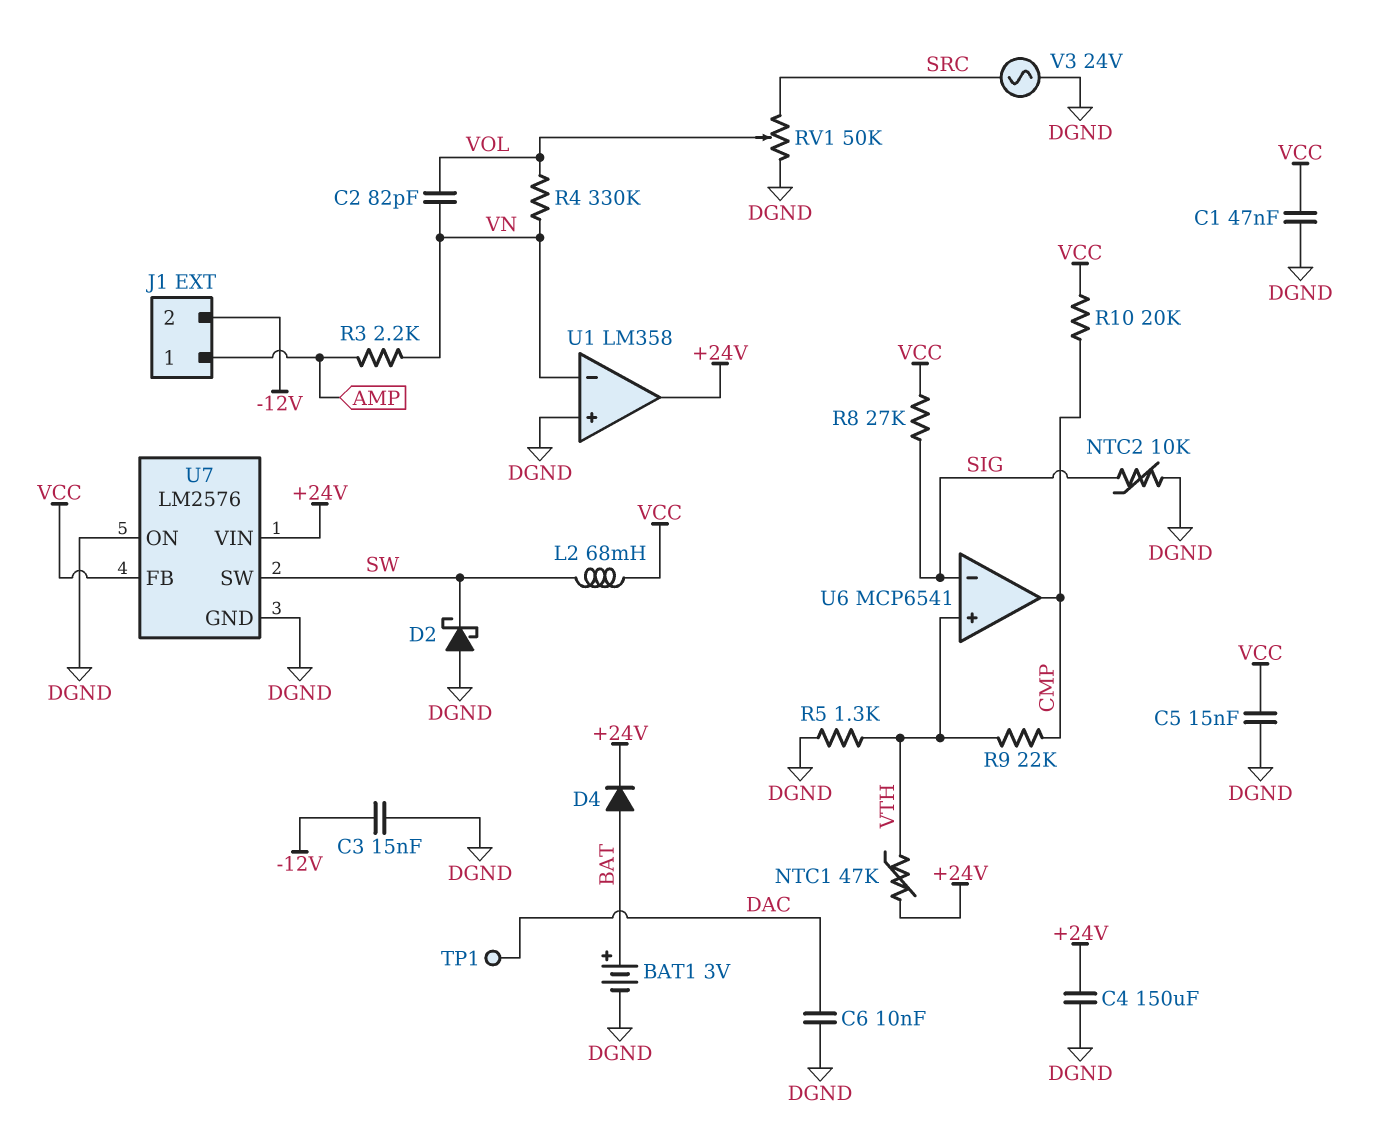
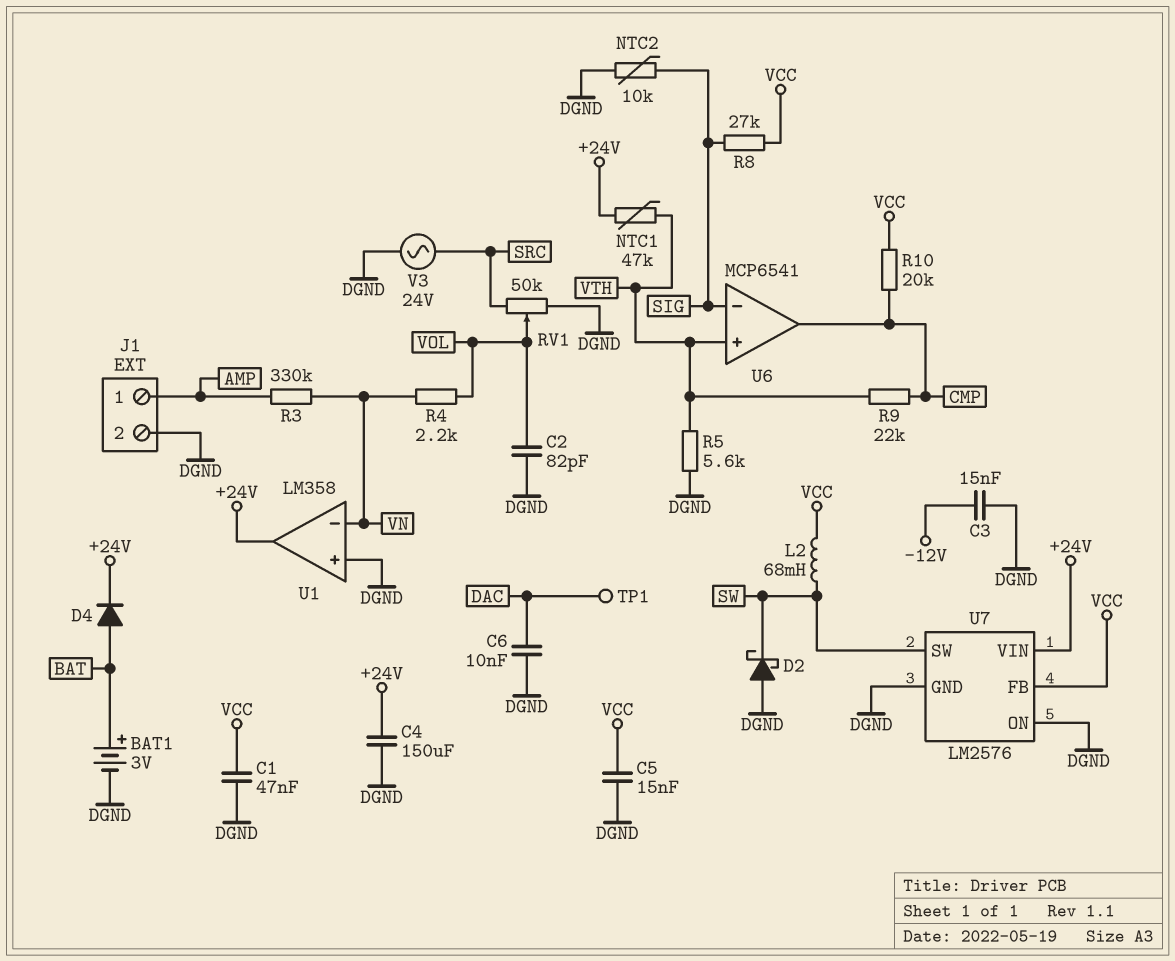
C2: 82pF (VN, VOL) -> 82pF (DGND, VOL)
J1 pin 2: -12V -> DGND
R3: 2.2k (AMP, VN) -> 330k (AMP, VN)
R4: 330k (VN, VOL) -> 2.2k (VN, VOL)
R5: 1.3k (DGND, VTH) -> 5.6k (DGND, VTH)

